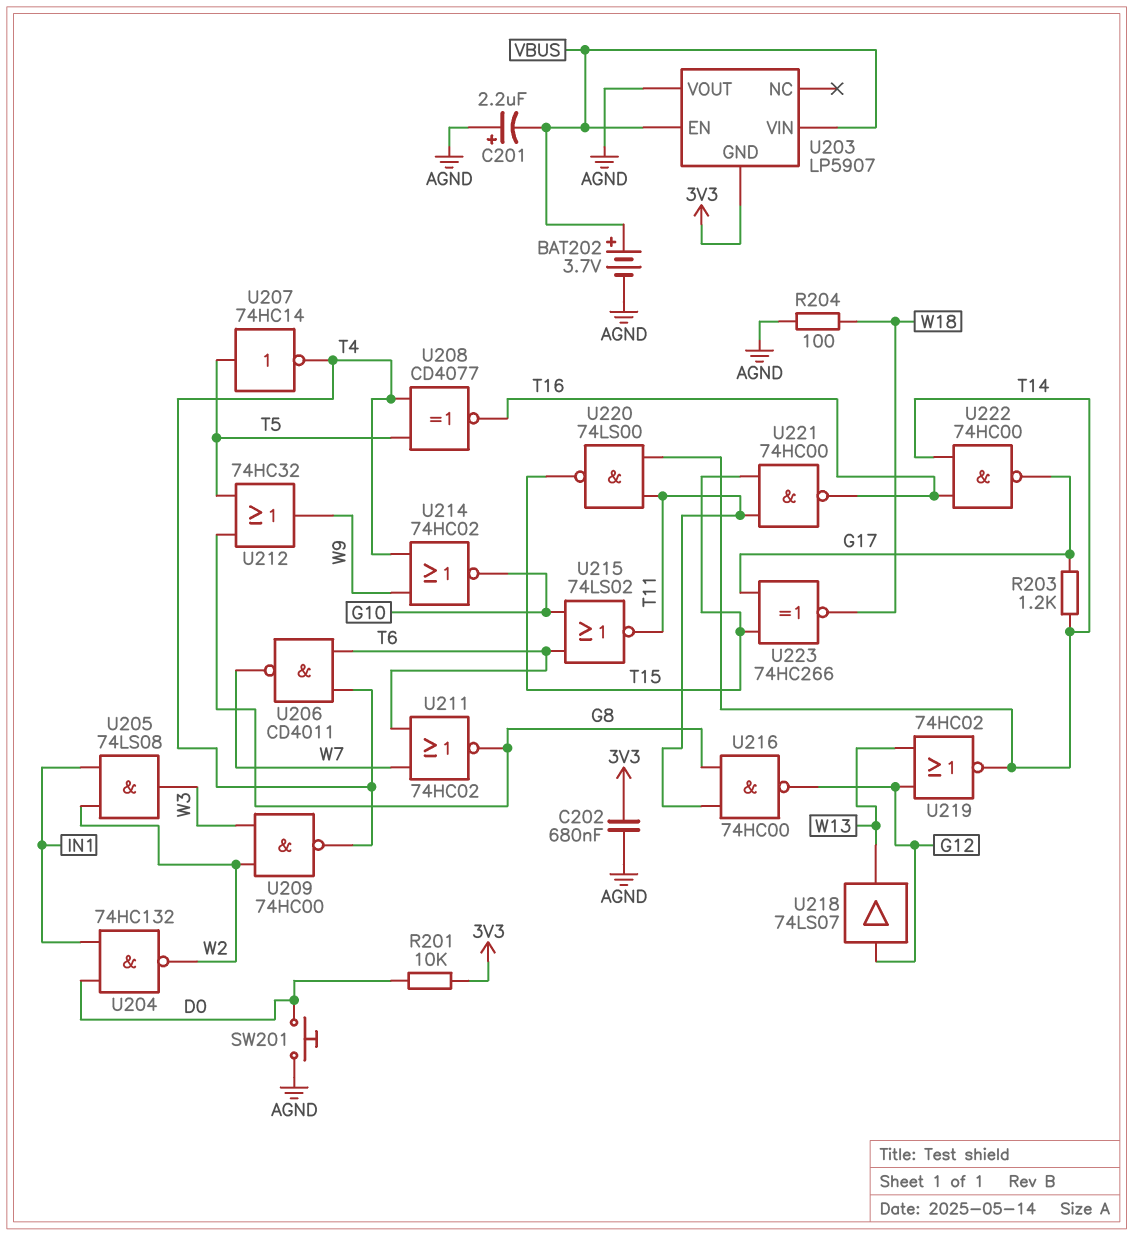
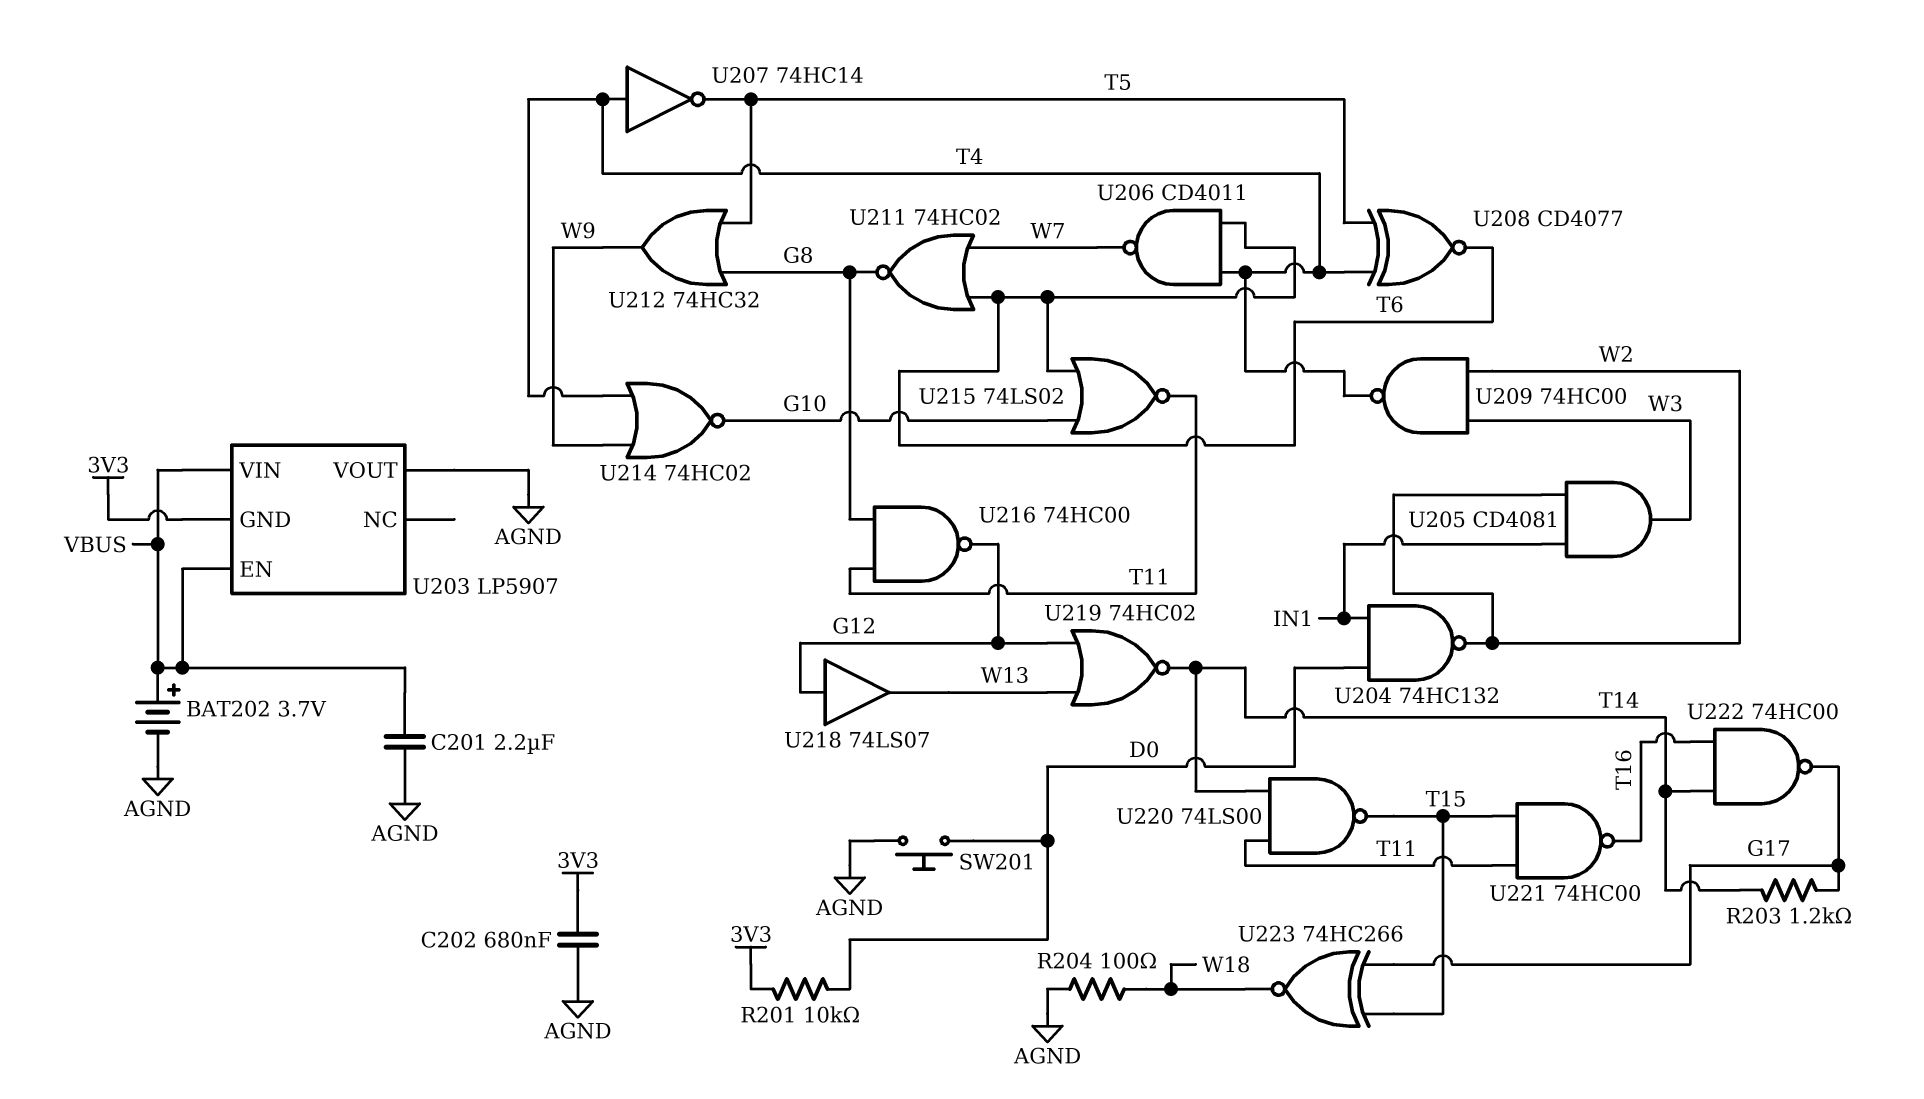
C201: 2.2uF (plus AGND, minus VBUS) -> 2.2uF (AGND, VBUS)
U205: AND 74LS08 (in IN1, in W2, out W3) -> AND CD4081 (in IN1, in W2, out W3)
U207: NOT 74HC14 (in T5, out T4) -> NOT 74HC14 (in T4, out T5)
U208: XNOR CD4077 (in T4, in T5, out T16) -> XNOR CD4077 (in T4, in T5, out T6)

